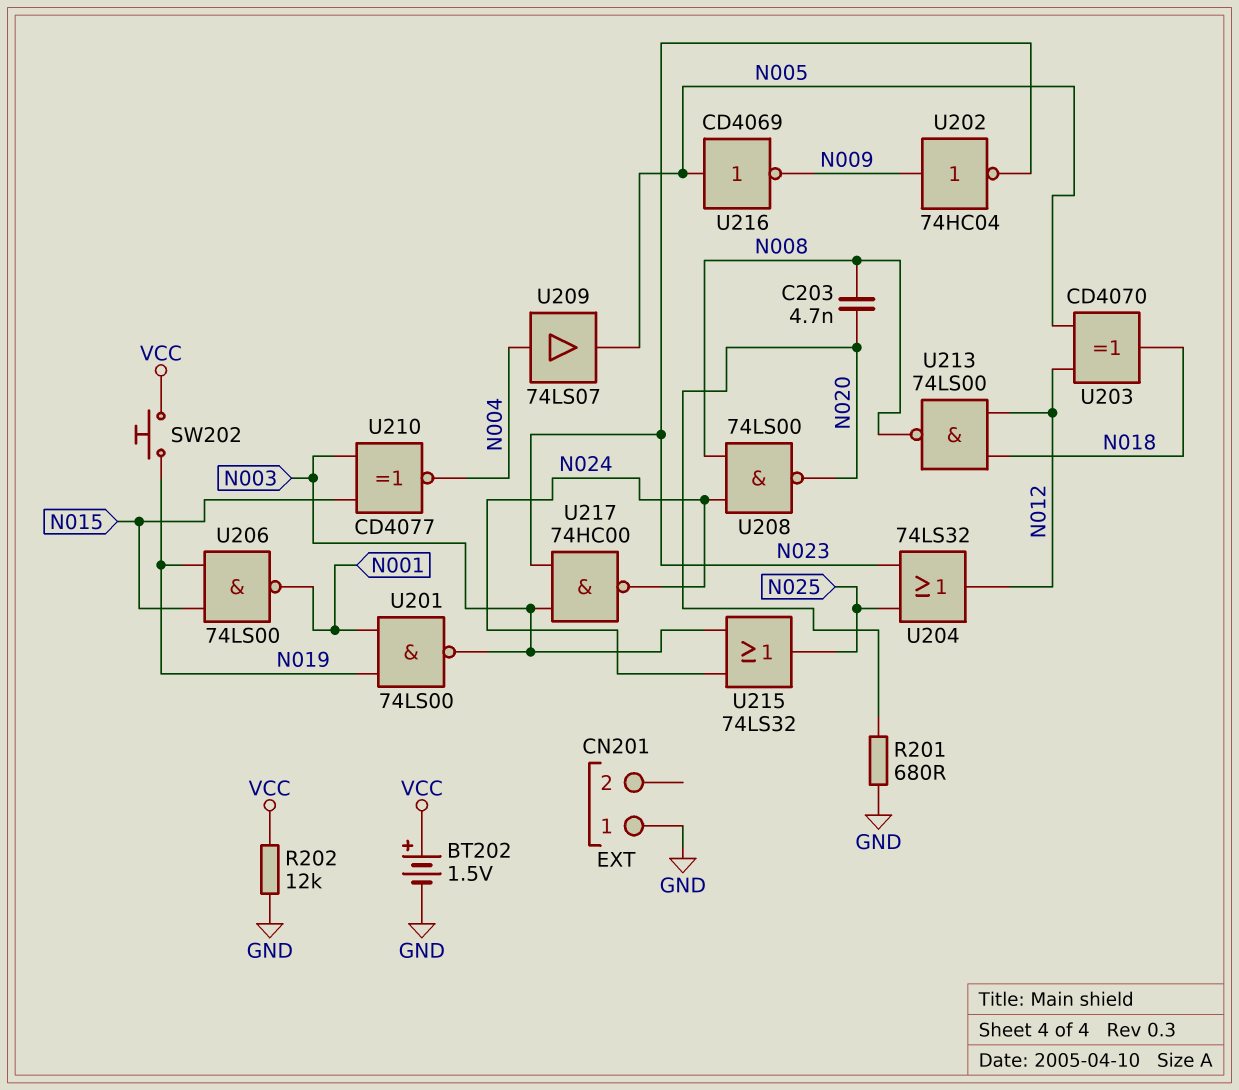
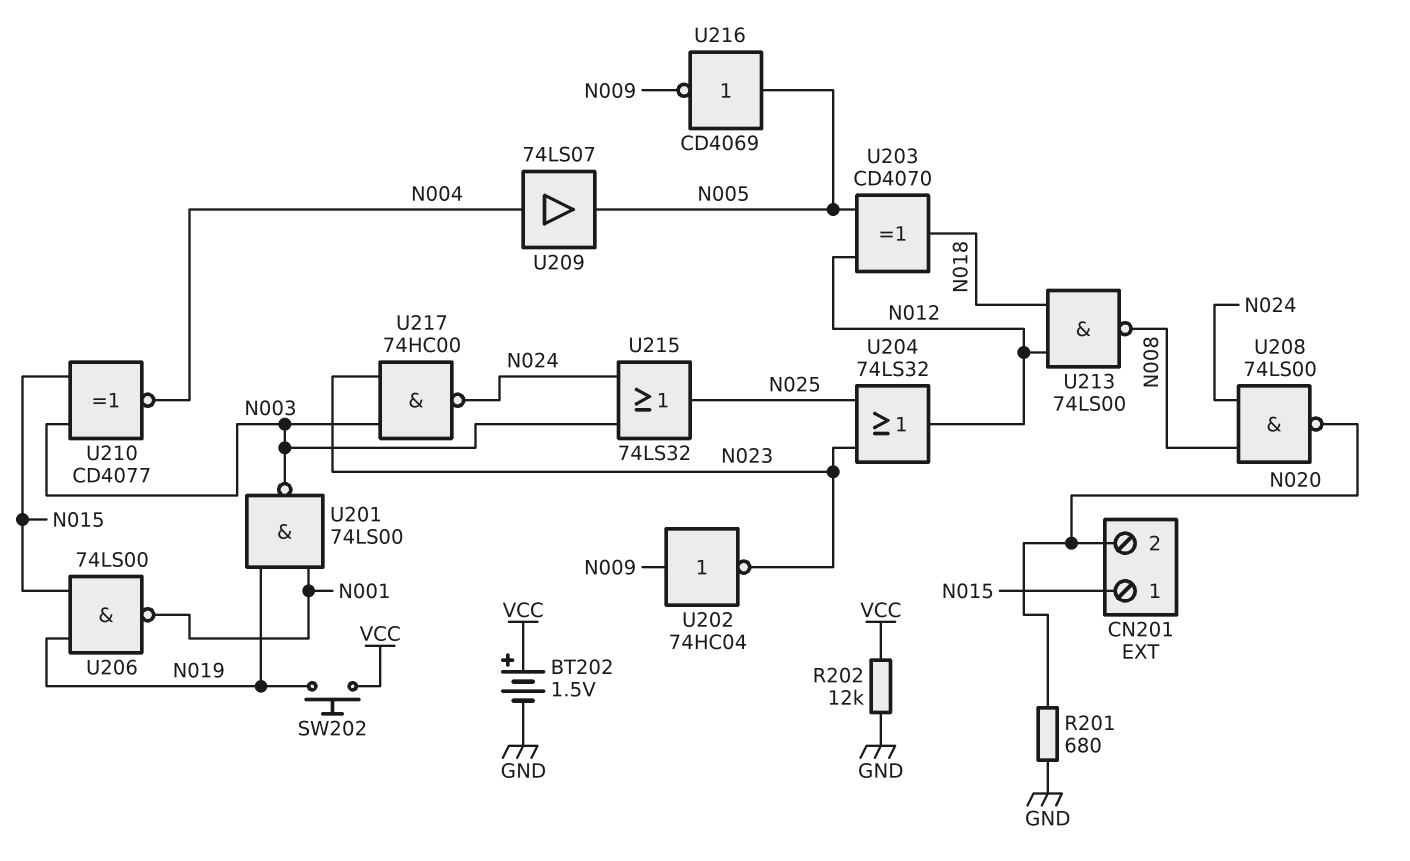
C203: 4.7nF (N008, N020) -> none
CN201 pin 1: GND -> N015
CN201 pin 2: none -> N020

